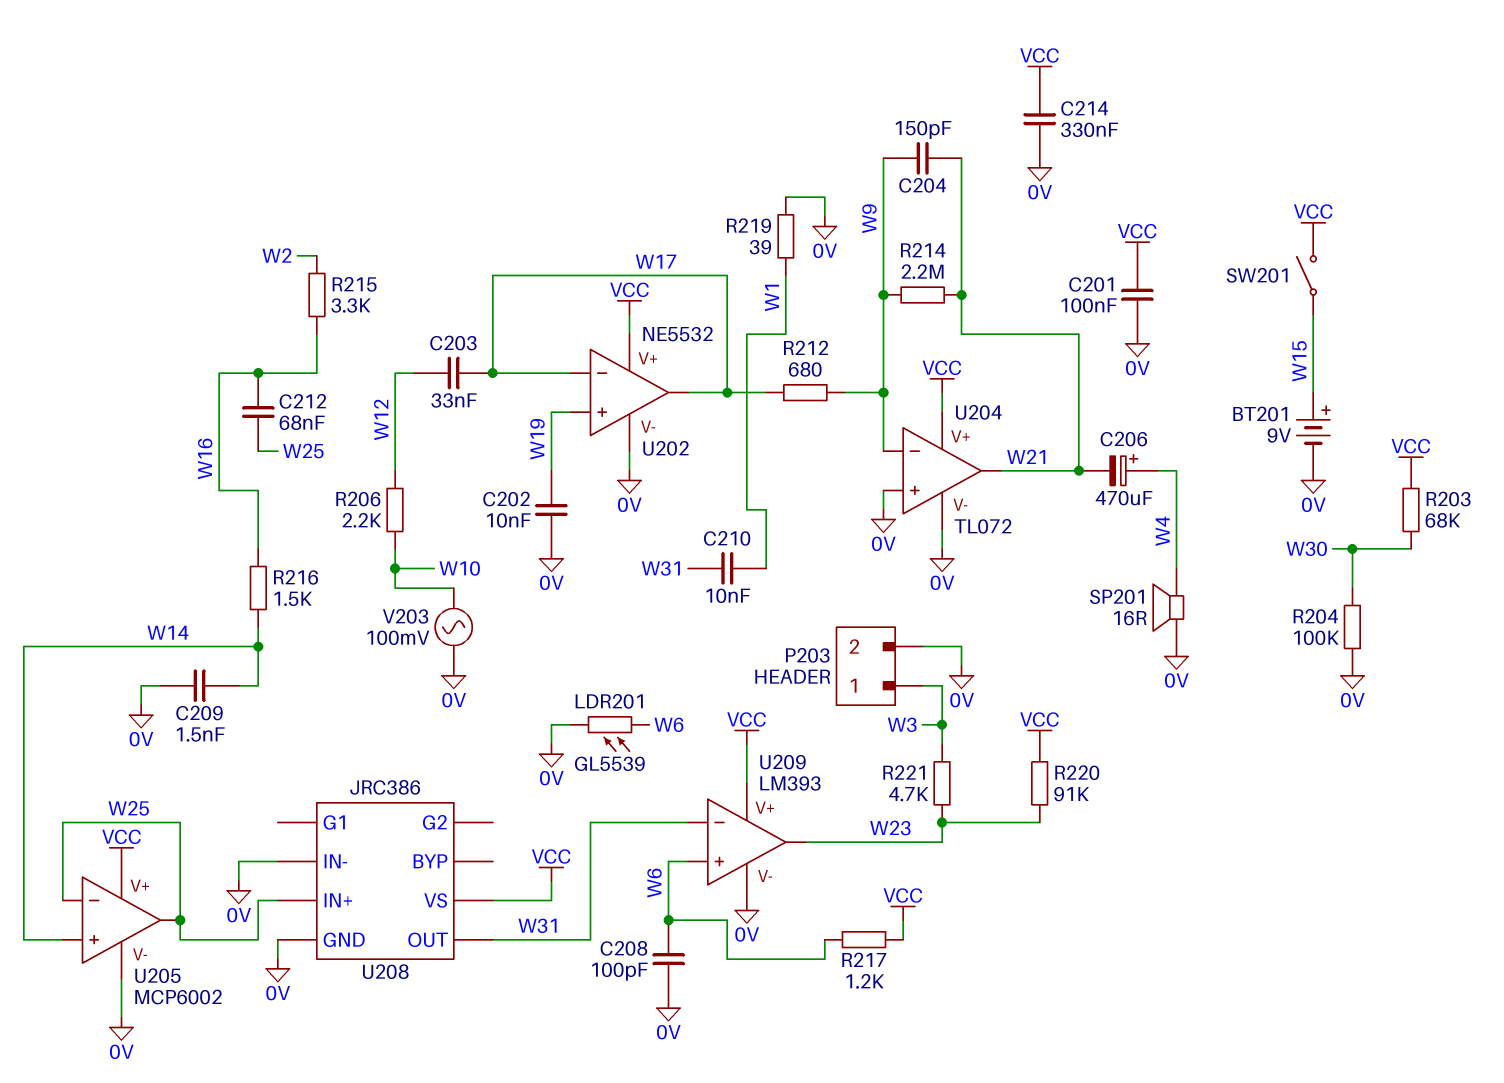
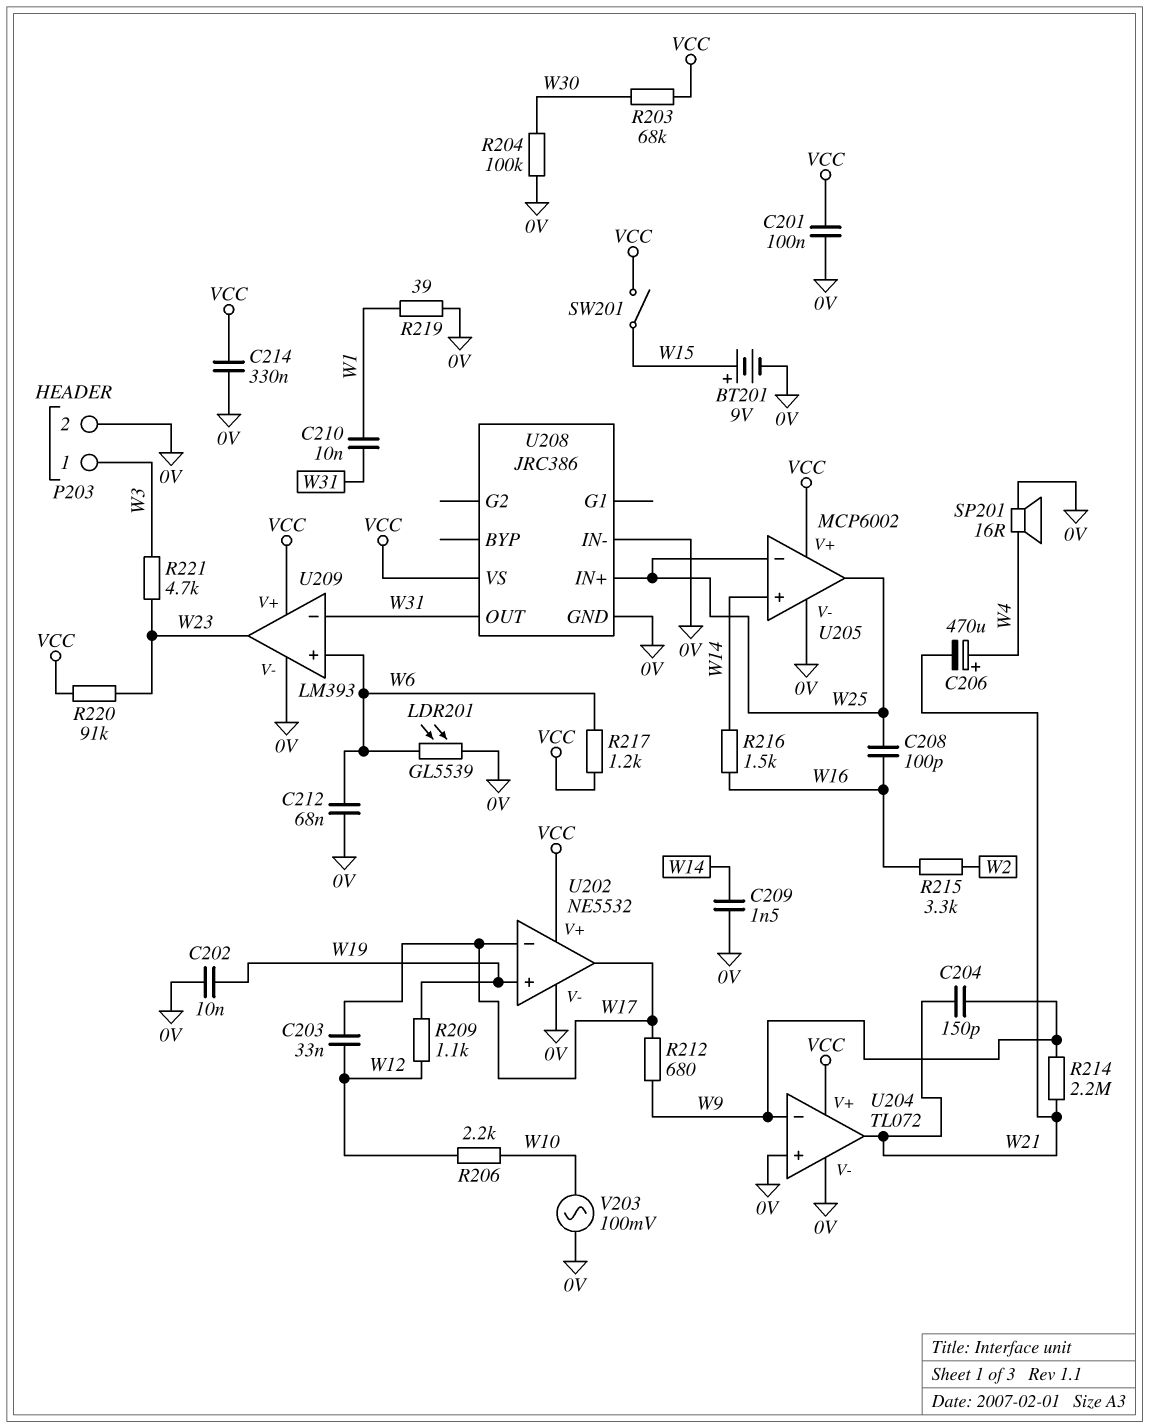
C208: 100pF (0V, W6) -> 100pF (W16, W25)
C212: 68nF (W16, W25) -> 68nF (0V, W6)
R209: none -> 1.1k (W12, W19)

